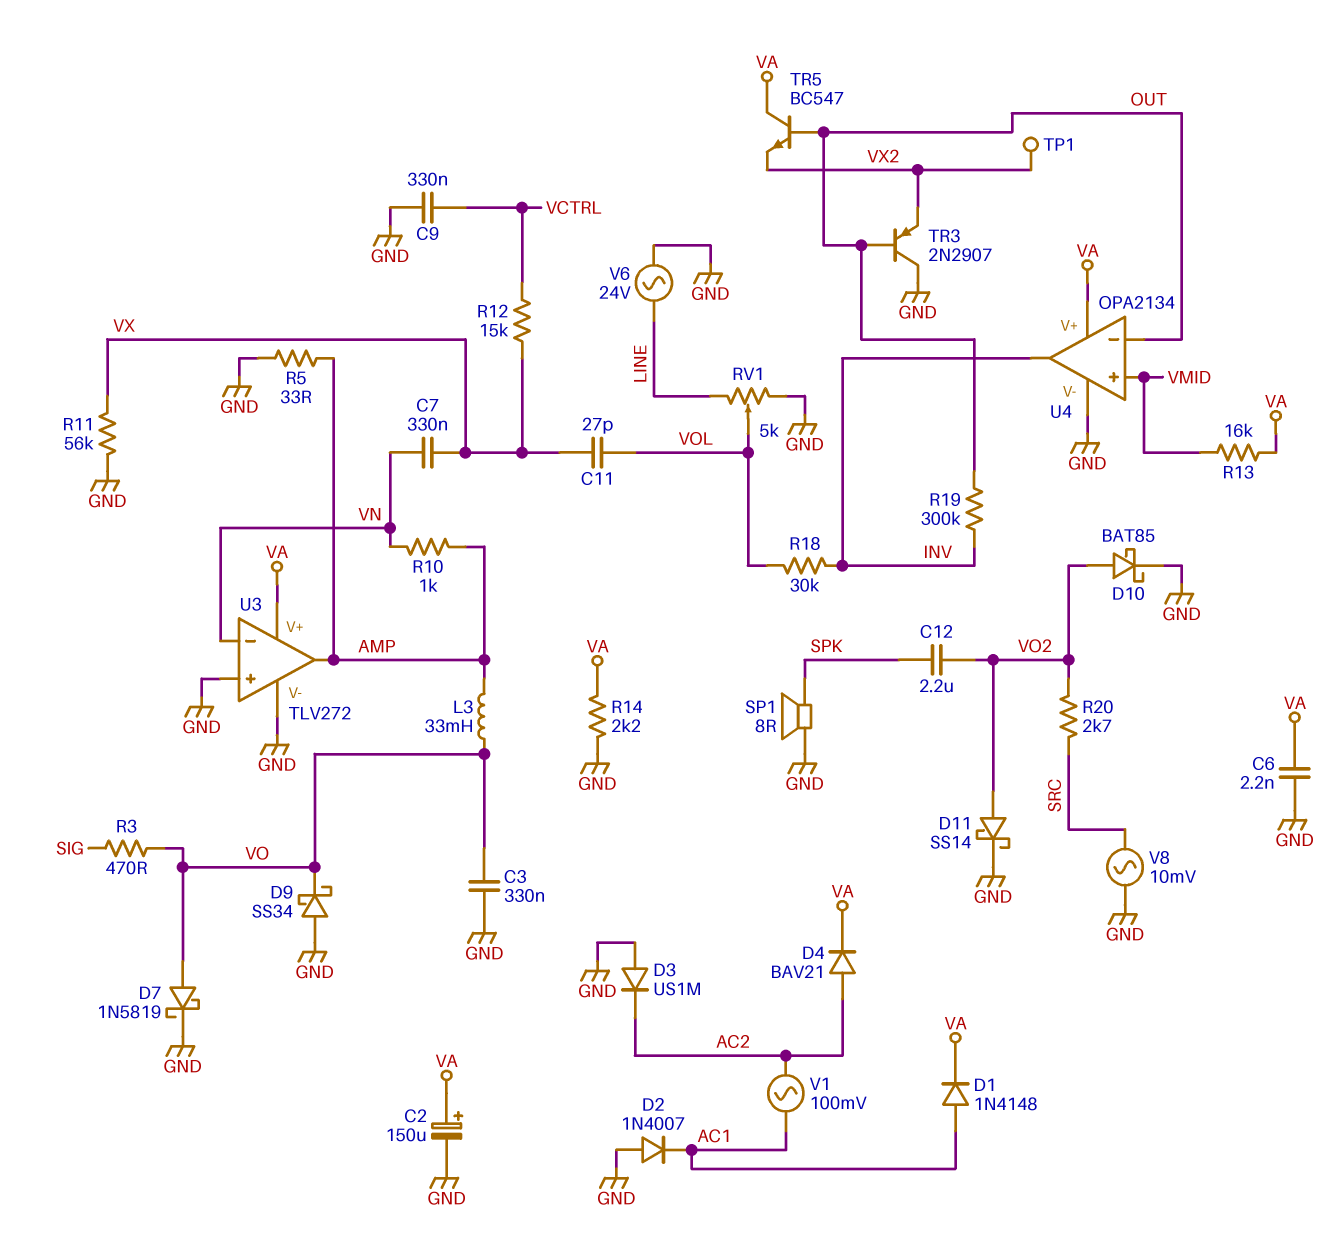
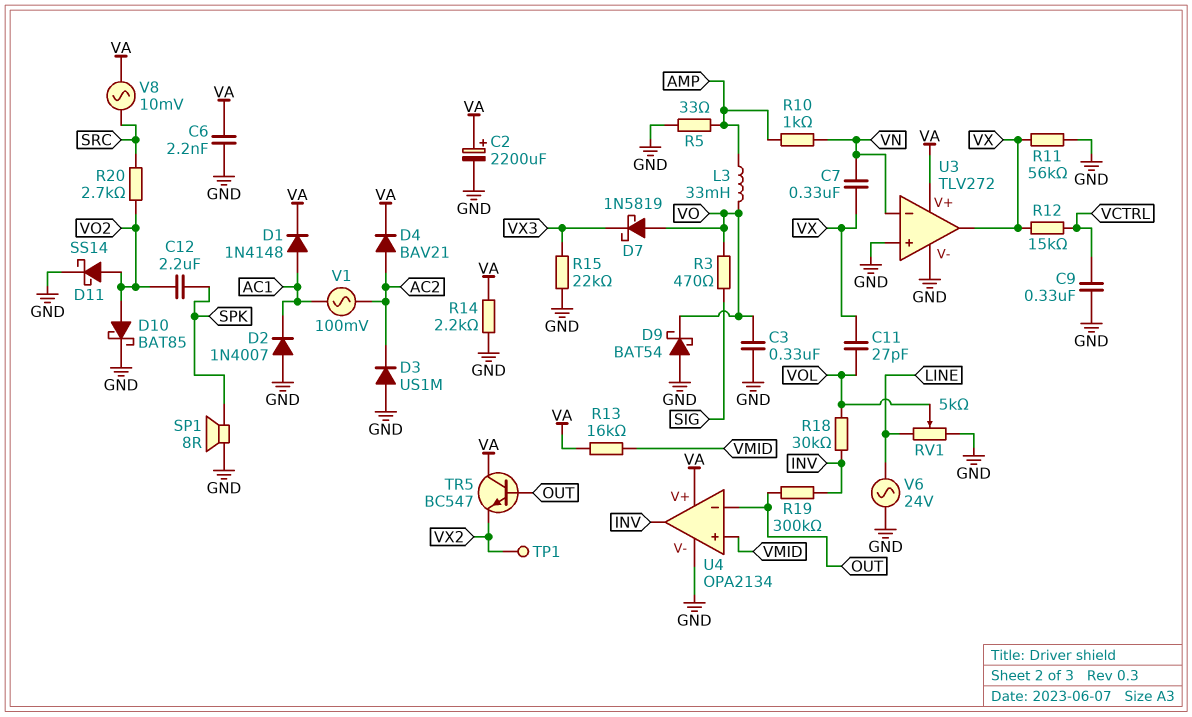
C2: 150uF (plus VA, minus GND) -> 2200uF (plus VA, minus GND)
D7: schottky 1N5819 (A VO, K GND) -> schottky 1N5819 (A VO, K VX3)
D9: schottky SS34 (A GND, K VO) -> schottky BAT54 (A GND, K VO)
R15: none -> 22k (GND, VX3)
TR3: PNP 2N2907 (B OUT, C GND, E VX2) -> none
U3 pin out: AMP -> VX
V8: AC 10mV (GND, SRC) -> AC 10mV (SRC, VA)

